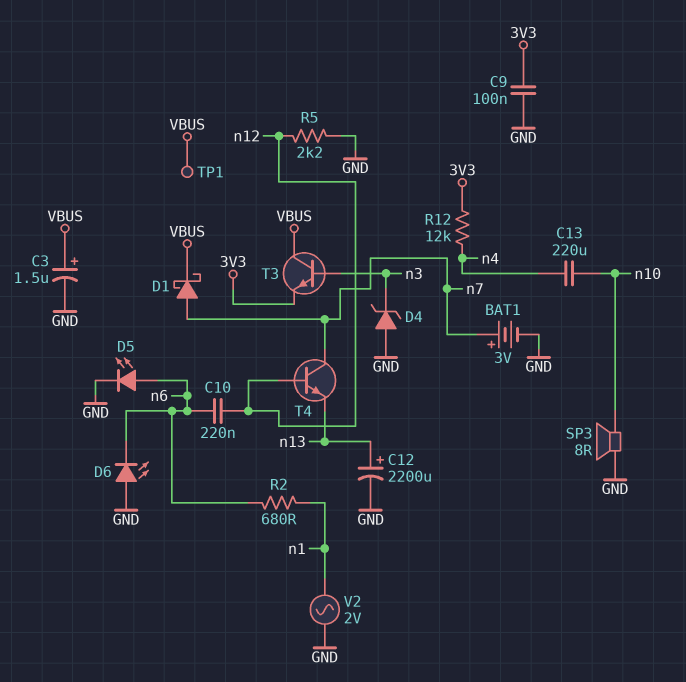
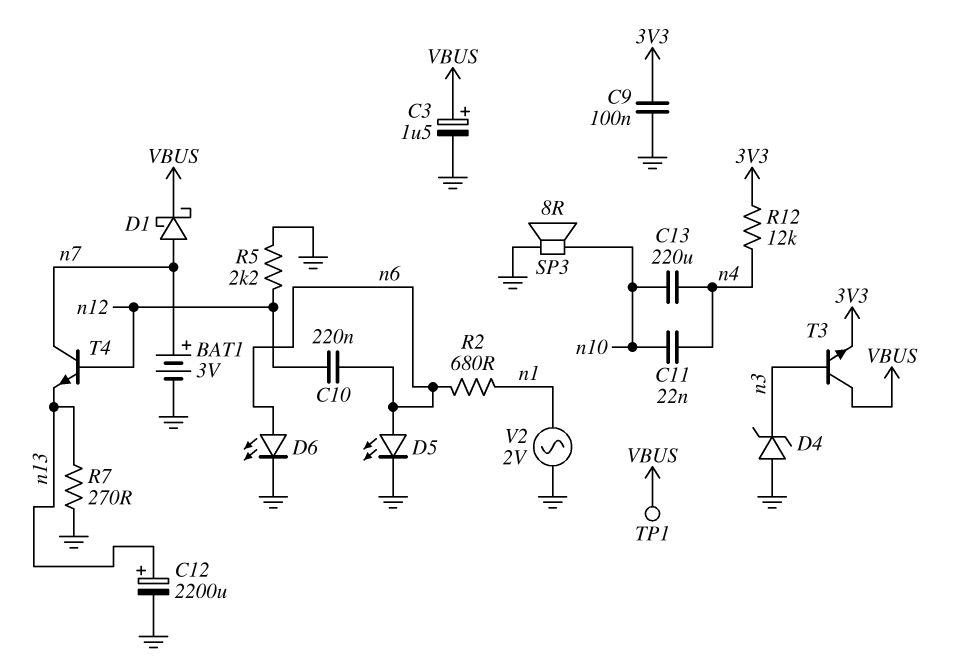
C11: none -> 22nF (n4, n10)
D6: LED (A GND, K n6) -> LED (A n6, K GND)
R7: none -> 270 (GND, n13)

